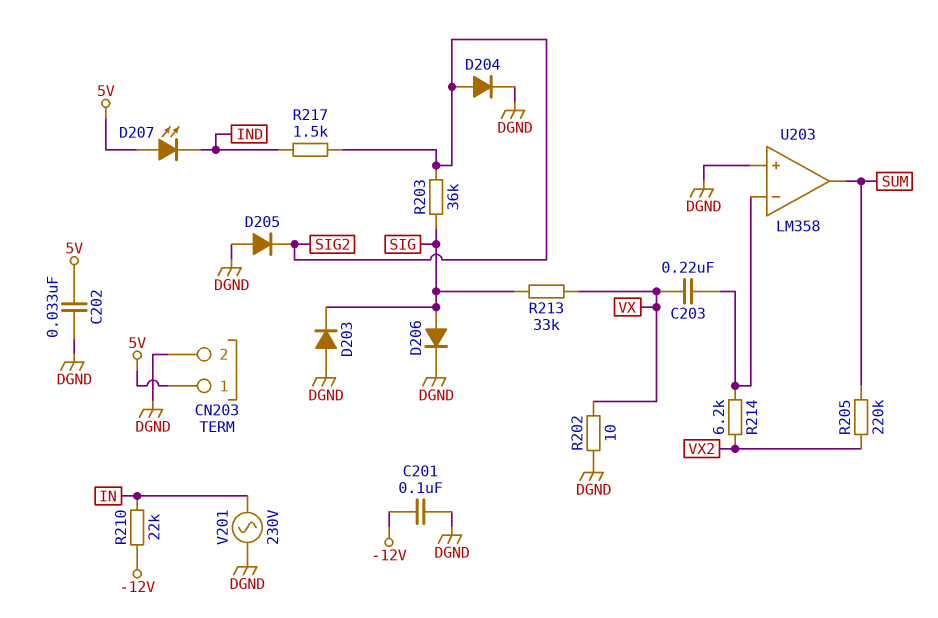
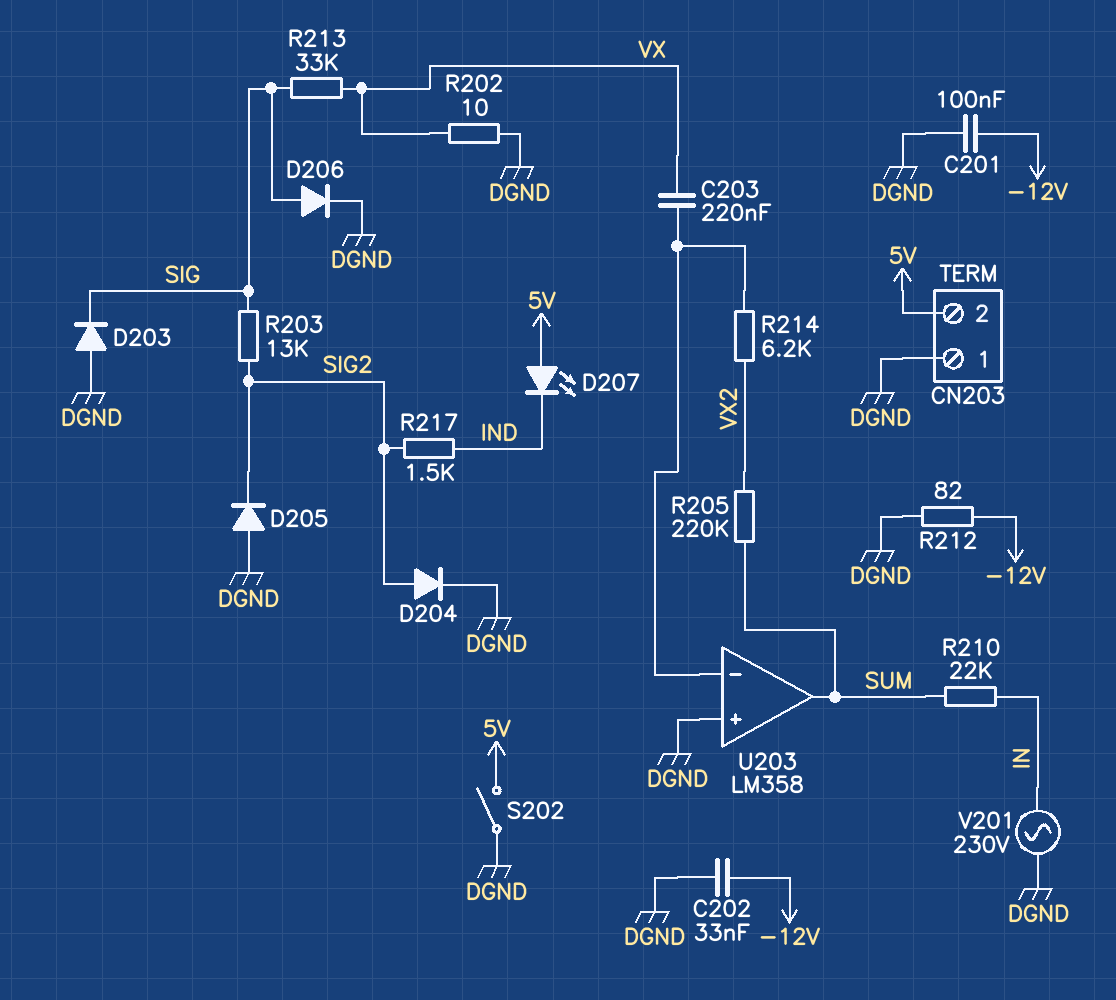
C202: 33nF (5V, DGND) -> 33nF (-12V, DGND)
CN203 pin 1: 5V -> DGND
CN203 pin 2: DGND -> 5V
R203: 36k (SIG, SIG2) -> 13k (SIG, SIG2)
R210: 22k (-12V, IN) -> 22k (IN, SUM)
R212: none -> 82 (-12V, DGND)
S202: none -> switch (5V, DGND)

